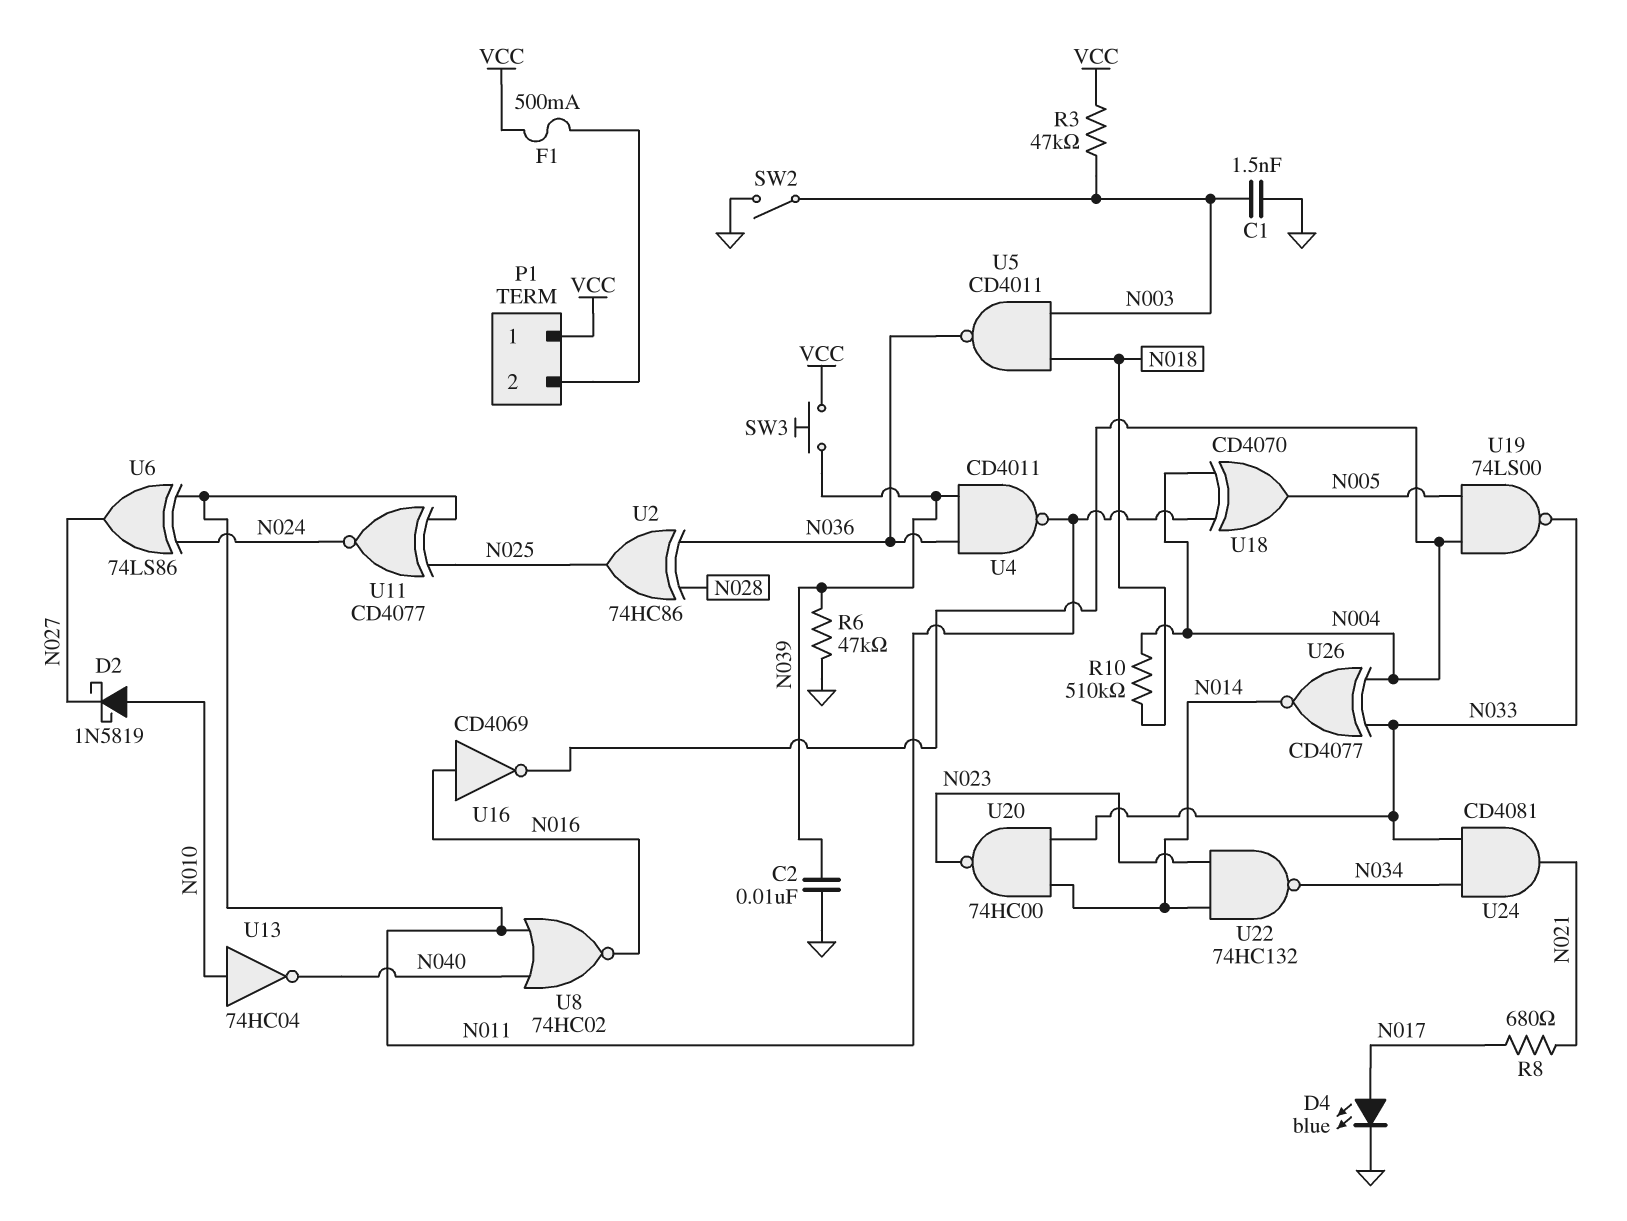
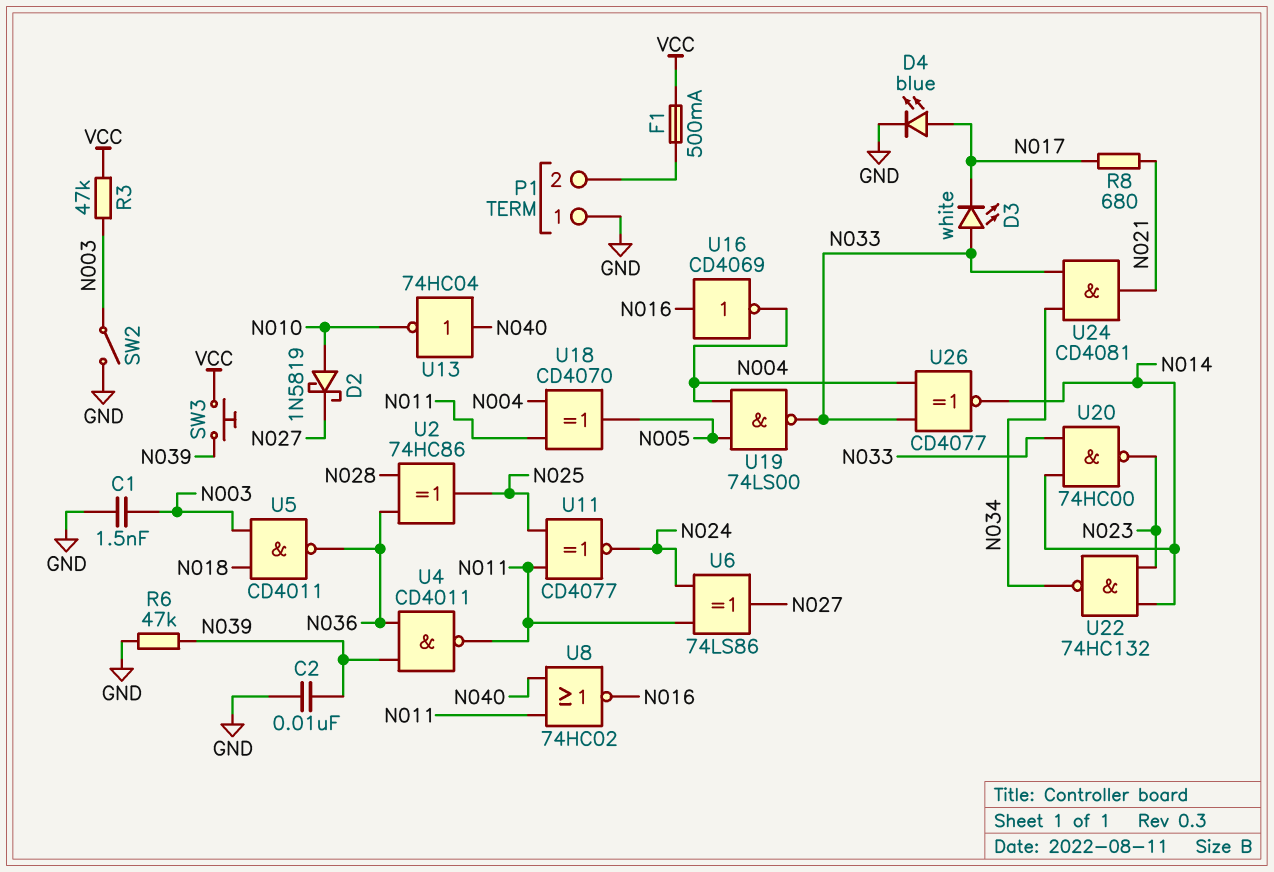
D3: none -> LED white (A N033, K N017)
P1 pin 1: VCC -> GND
R10: 510k (N004, N018) -> none
U13: NOT 74HC04 (in N010, out N040) -> NOT 74HC04 (in N040, out N010)

